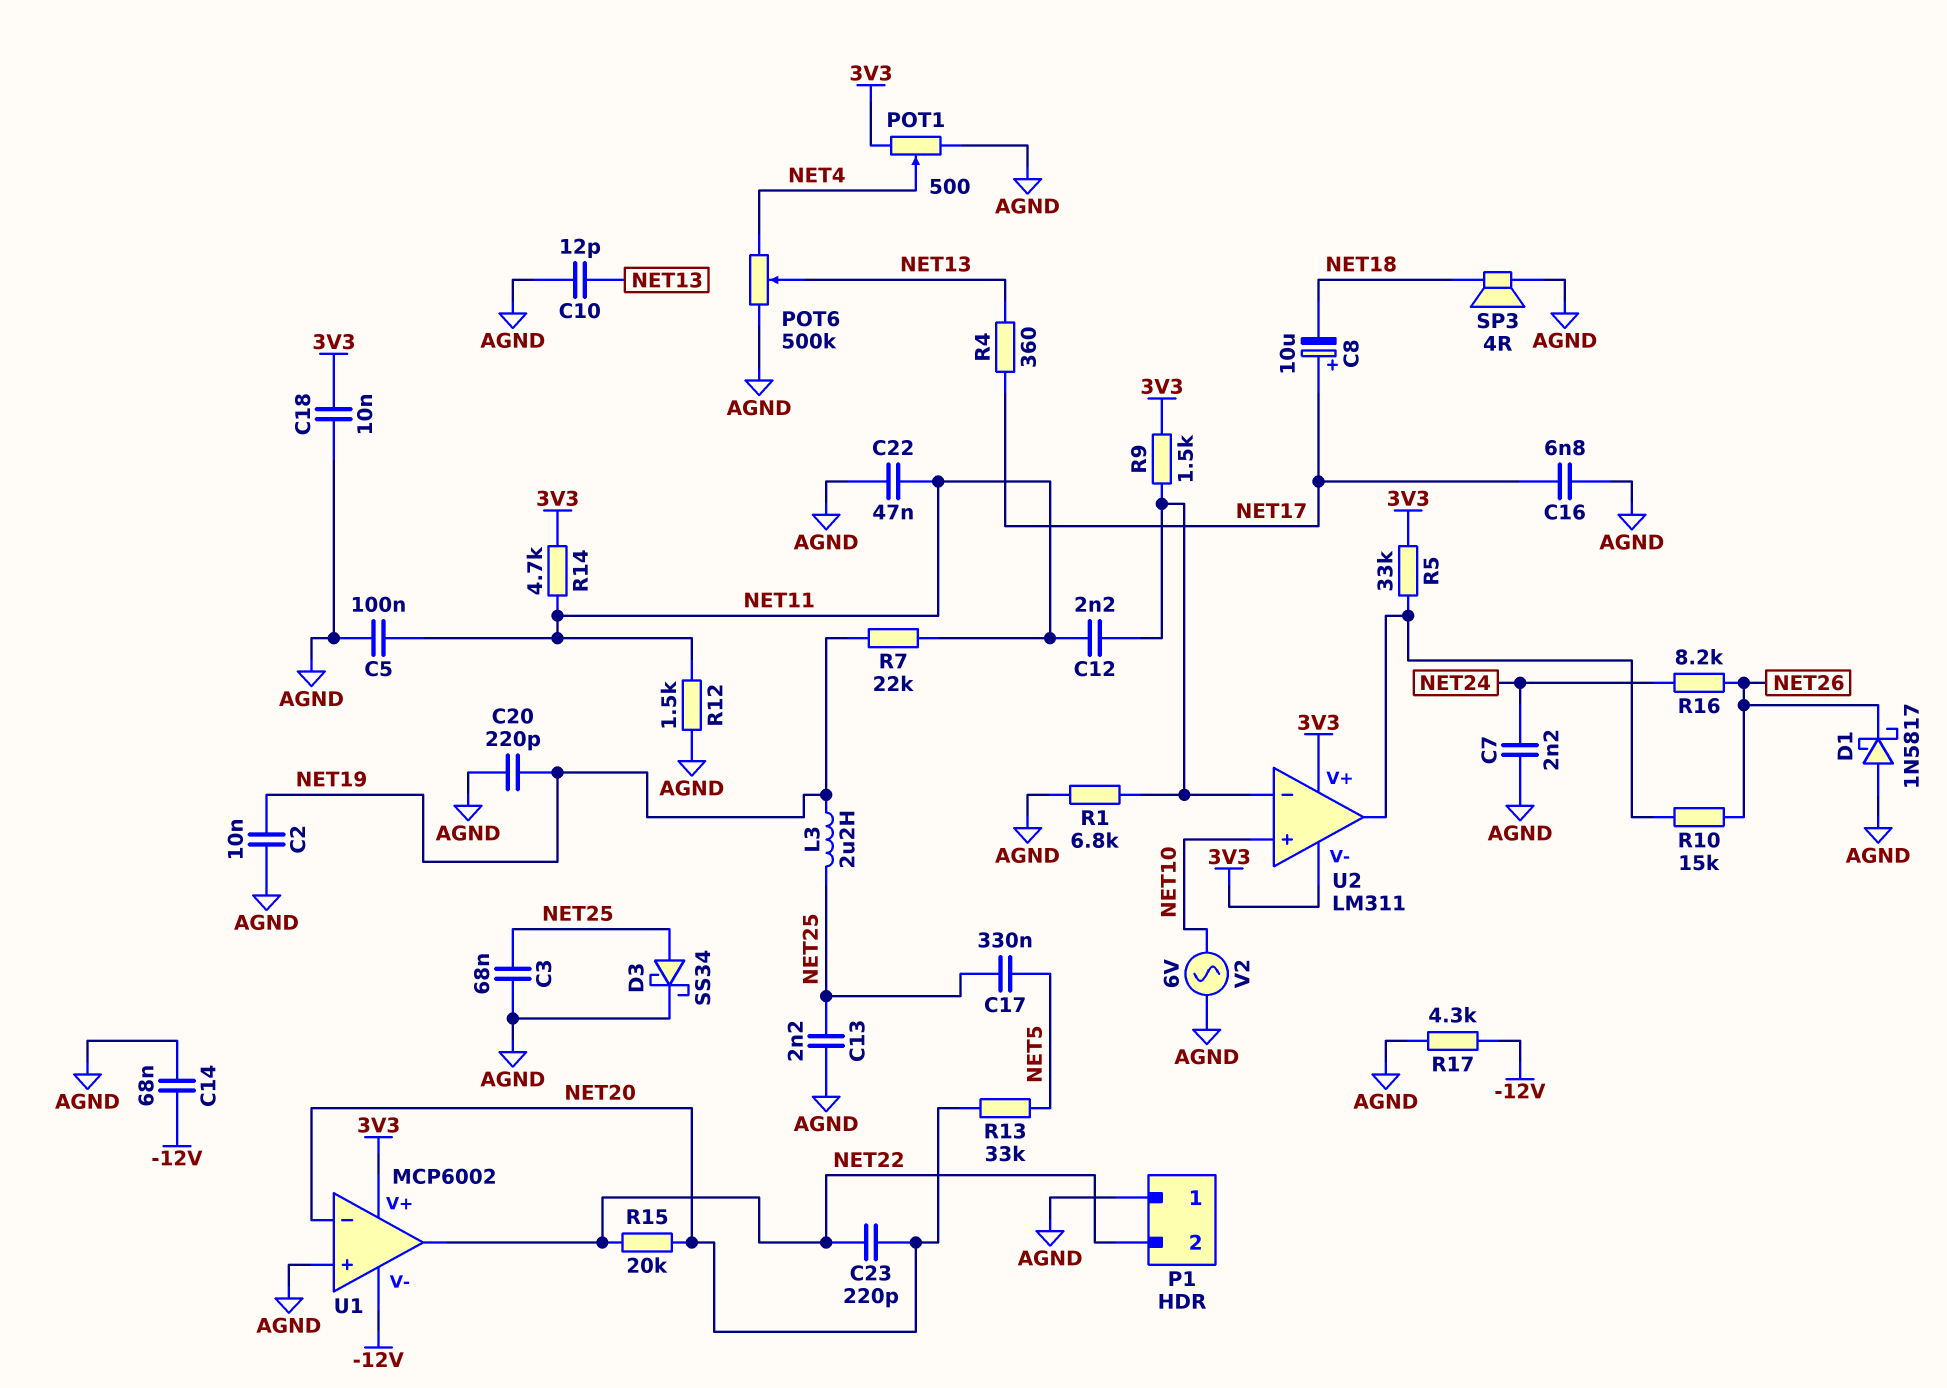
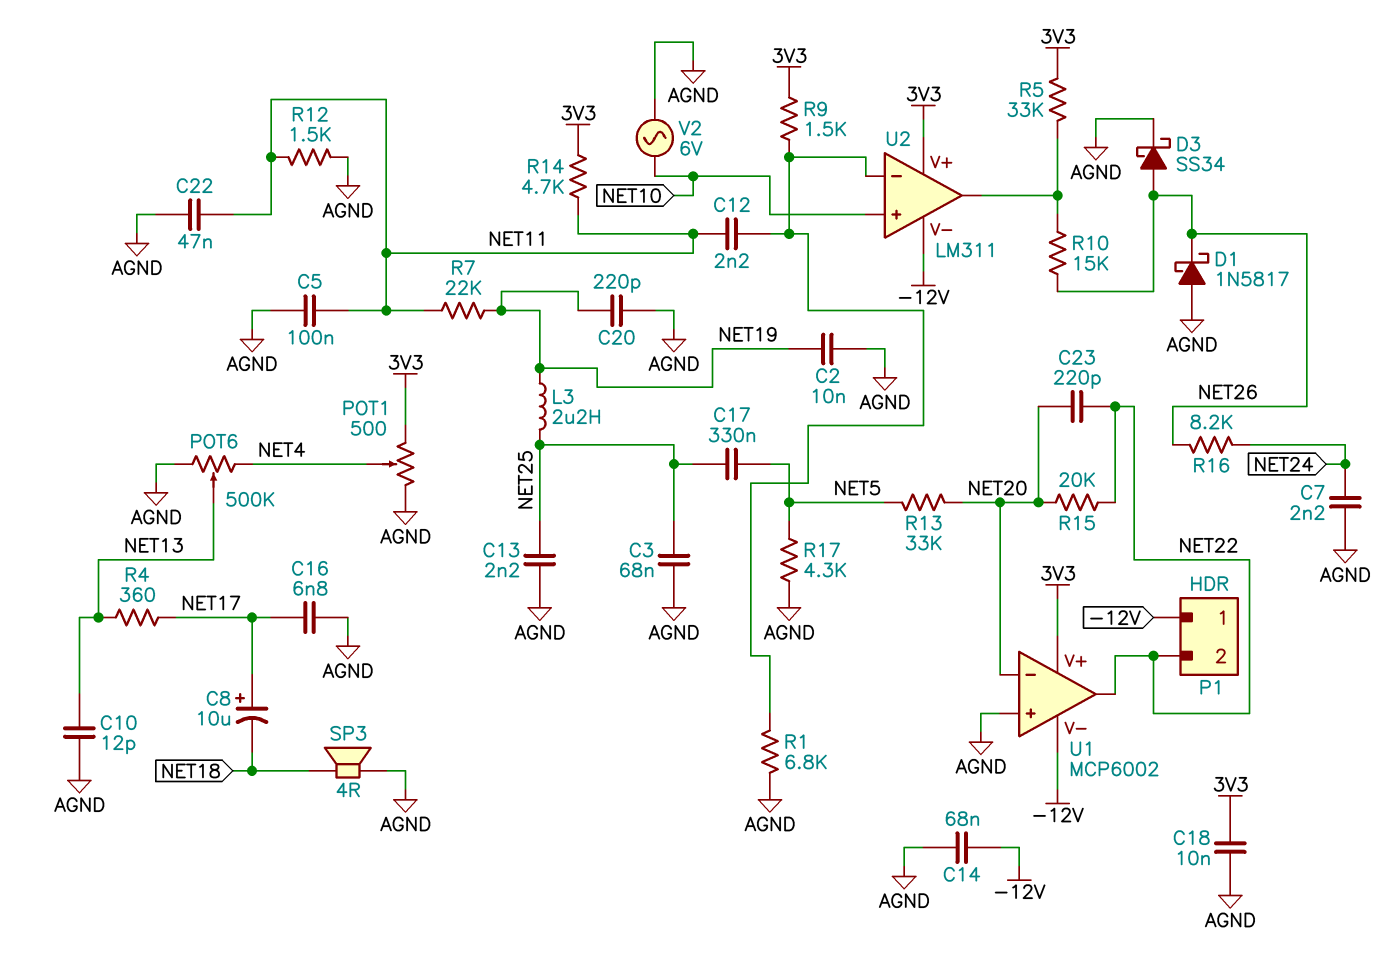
D3: schottky SS34 (A NET25, K AGND) -> schottky SS34 (A NET26, K AGND)
P1 pin 1: AGND -> -12V
R17: 4.3k (-12V, AGND) -> 4.3k (AGND, NET5)
U2 pin V-: 3V3 -> -12V

